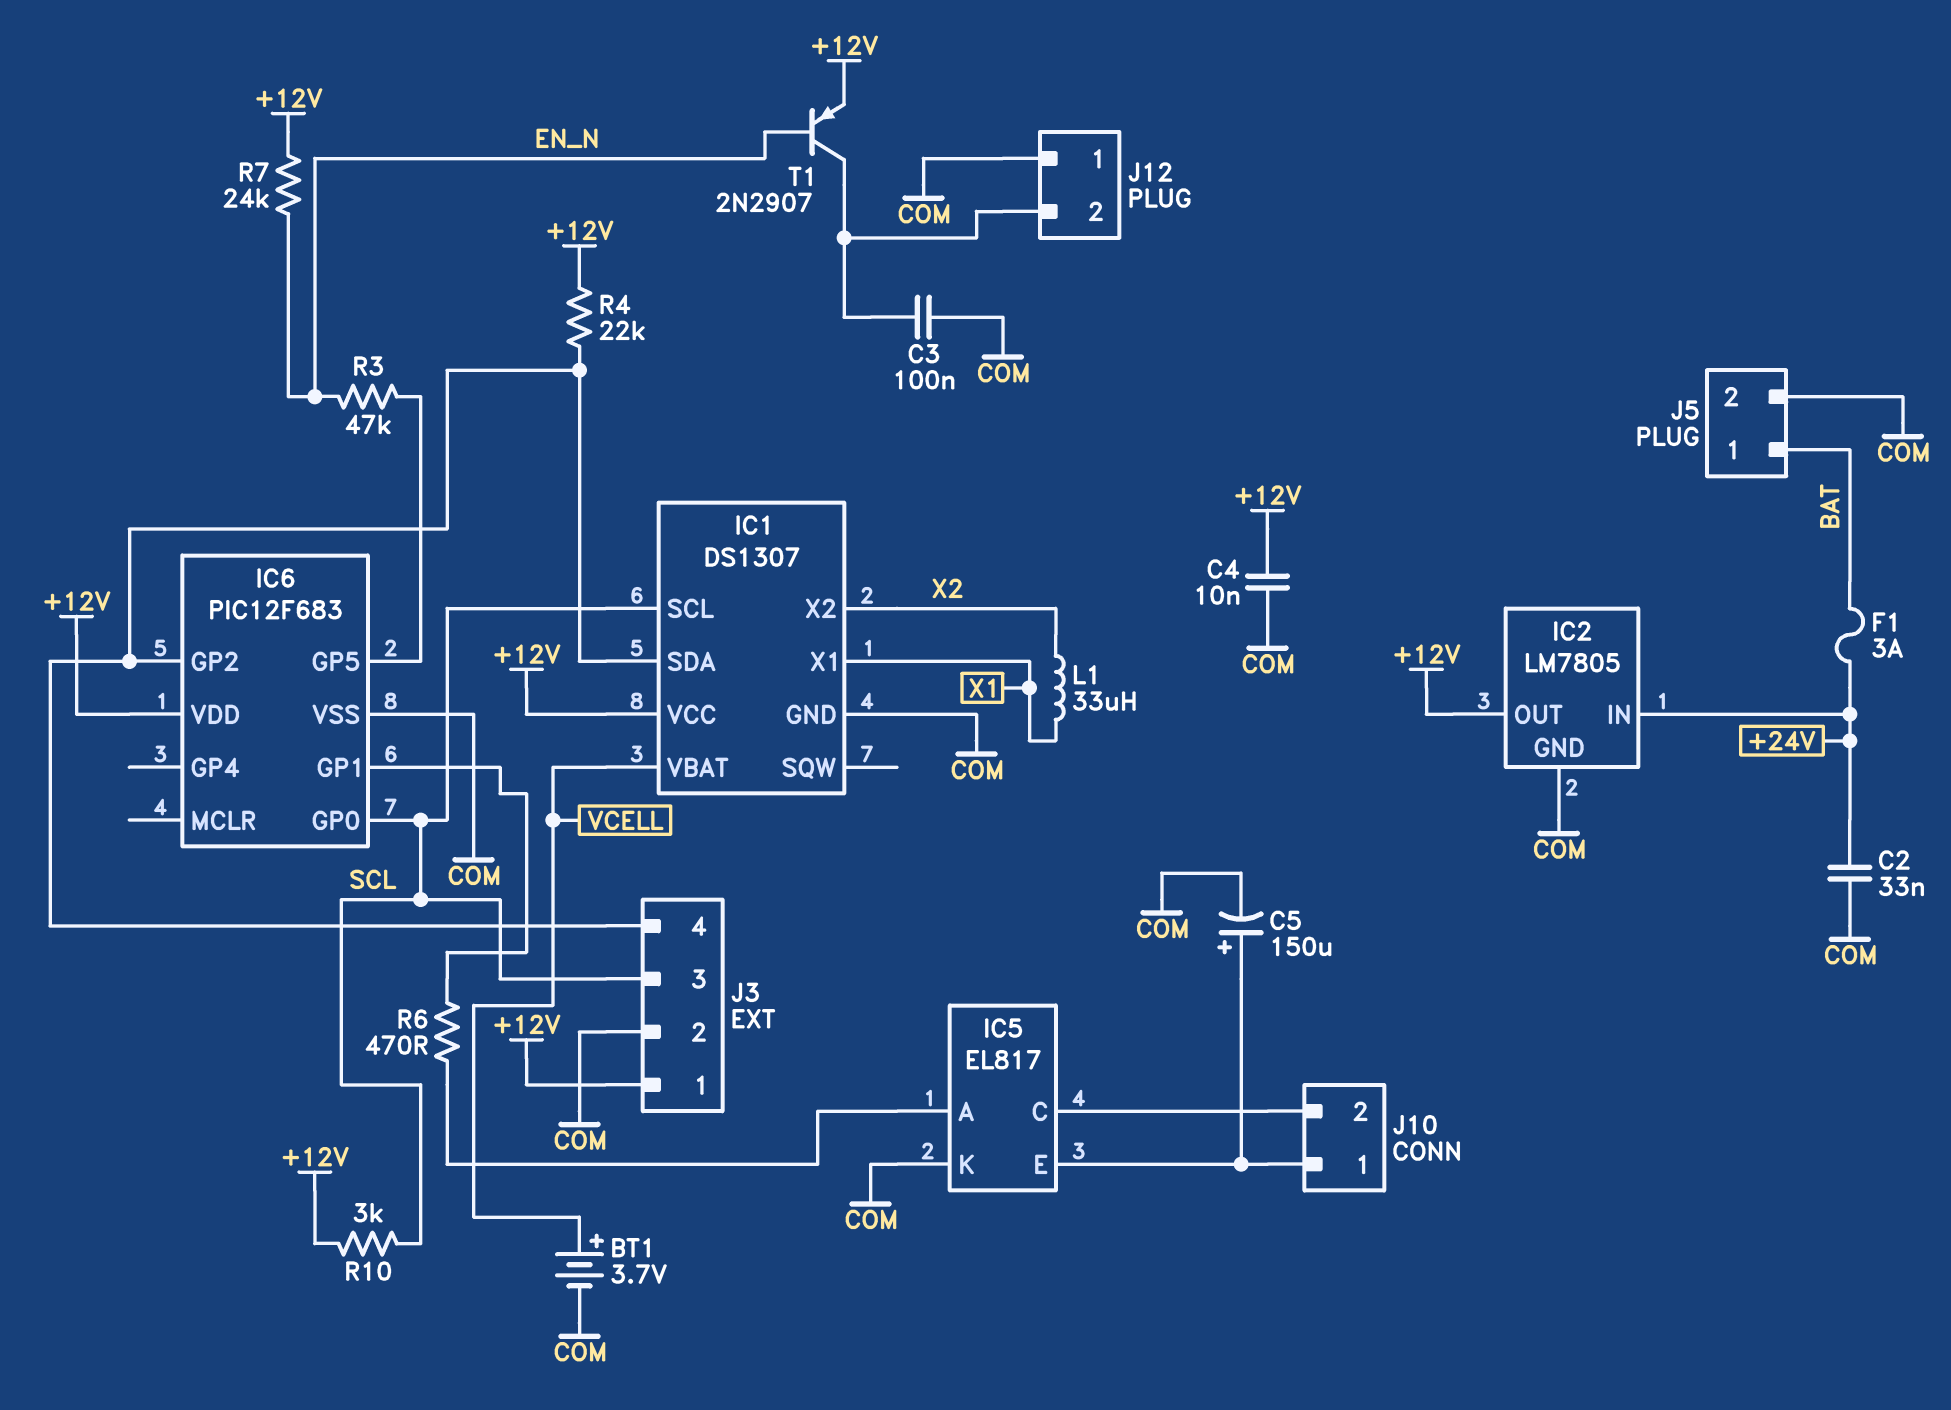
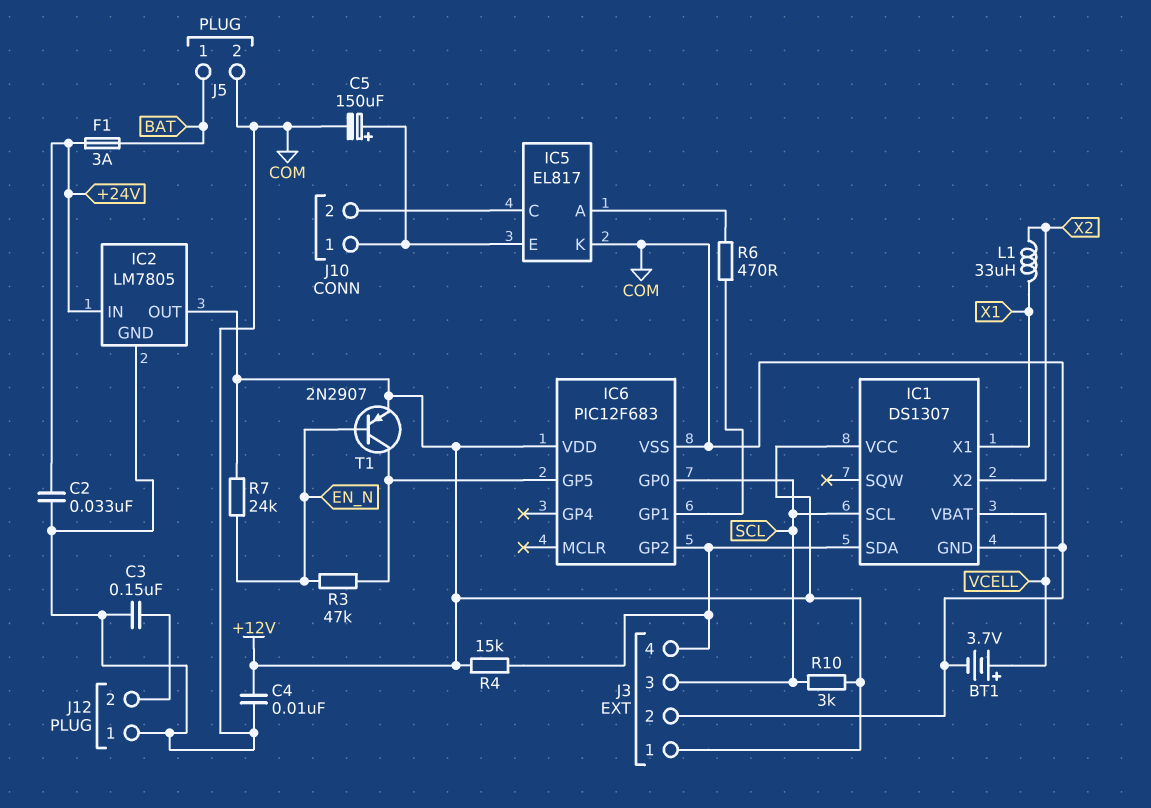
C3: 100nF (COM, J12/2) -> 150nF (COM, J12/2)
R4: 22k (+12V, IC1/SDA) -> 15k (+12V, IC1/SDA)
T1: PNP 2N2907 (B EN_N, C J12/2, E +12V) -> PNP 2N2907 (B EN_N, C IC6/GP5, E +12V)

